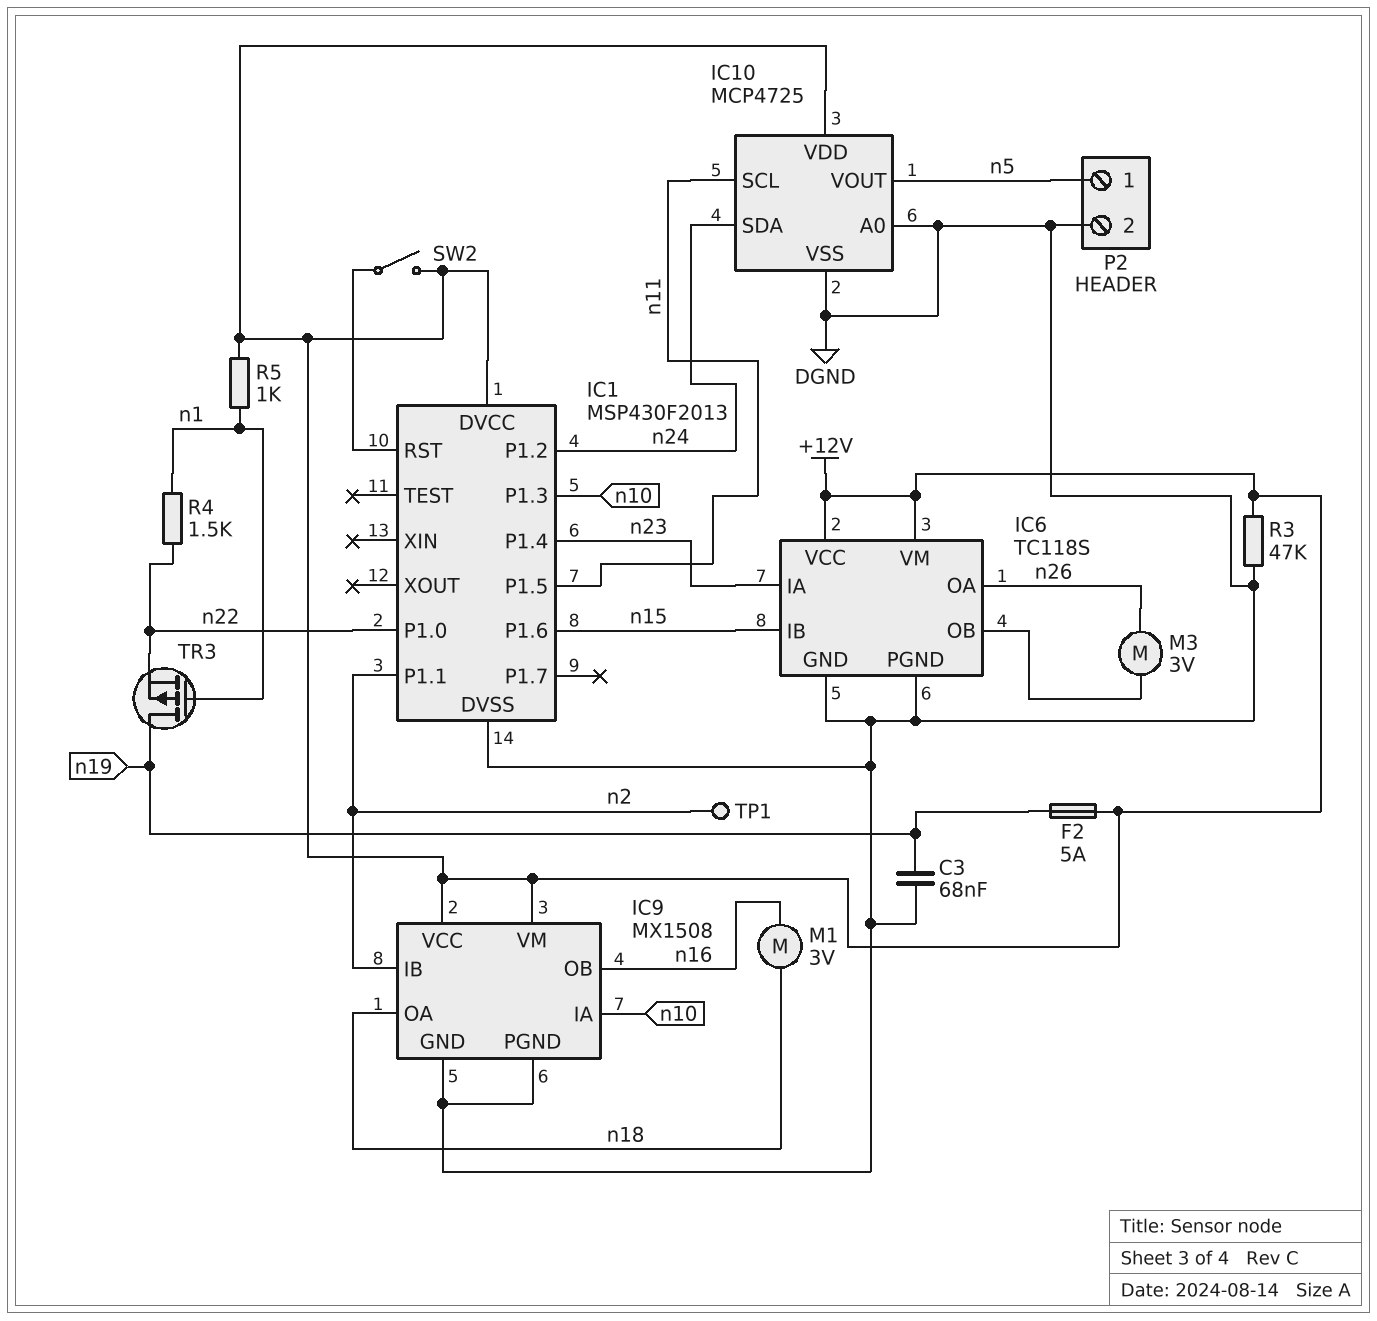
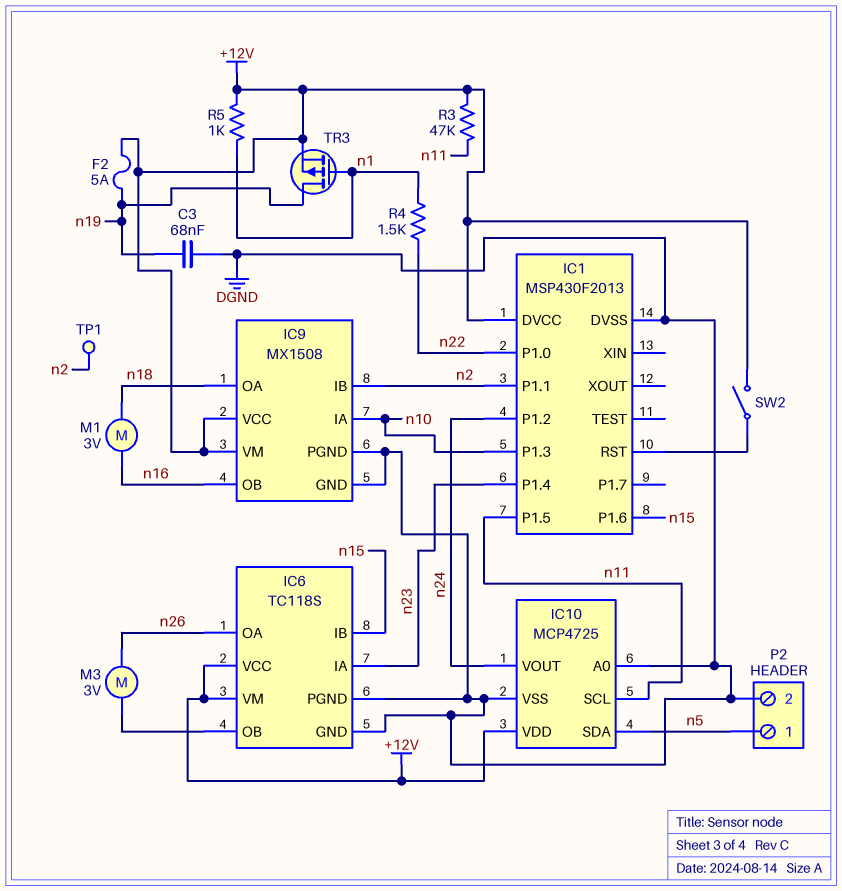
IC10 pin SDA: n24 -> n5
IC10 pin VOUT: n5 -> n24
R3: 47k (+12V, DGND) -> 47k (+12V, n11)
TR3: PMOS (G n1, D n19, S n22) -> PMOS (G n1, D n19, S +12V)

